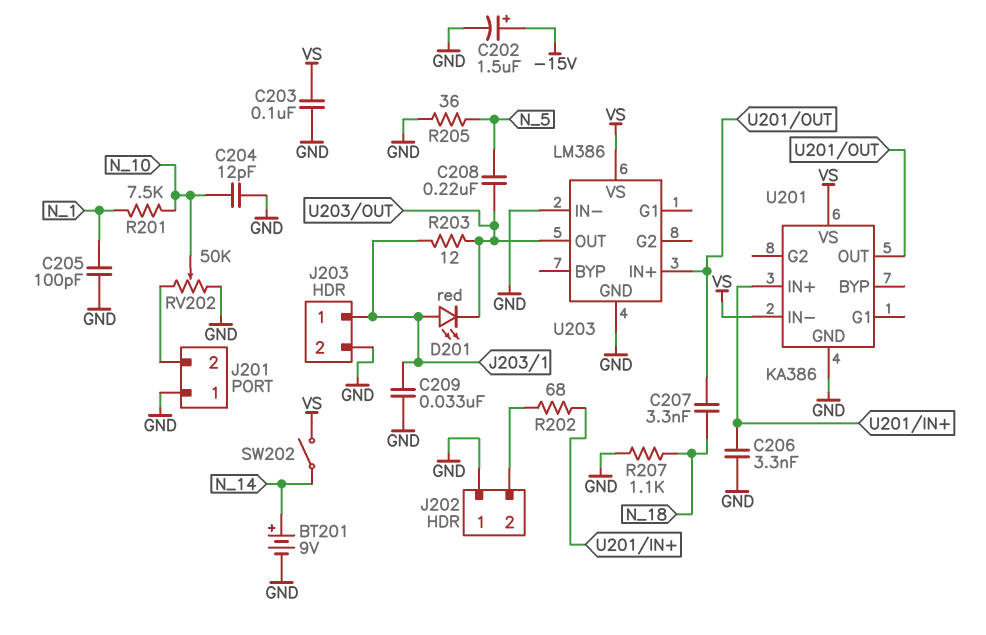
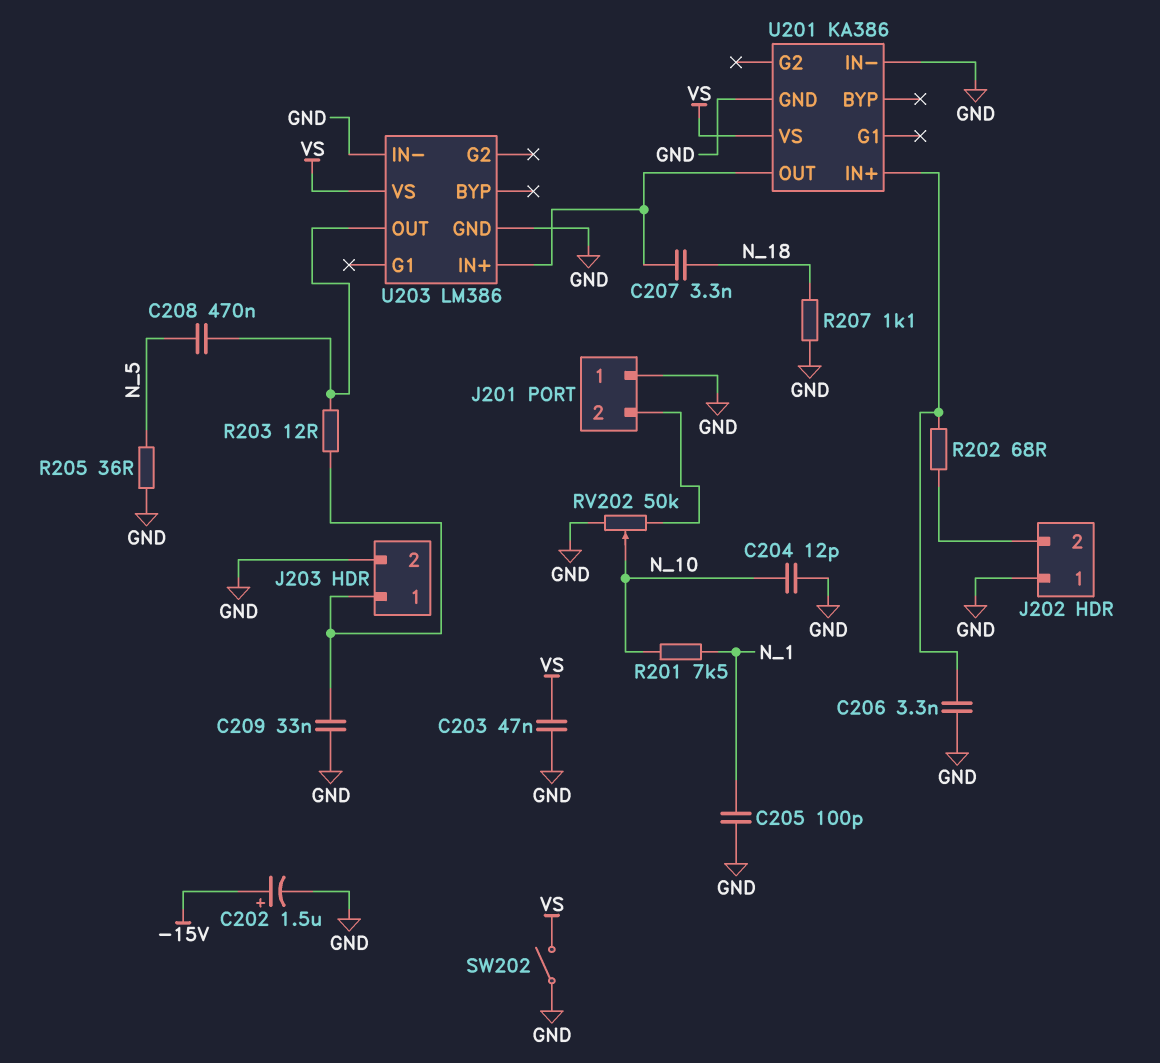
BT201: 9V (plus N_14, minus GND) -> none
C203: 100nF (GND, VS) -> 47nF (GND, VS)
C208: 220nF (N_5, U203/OUT) -> 470nF (N_5, U203/OUT)
D201: LED red (A J203/1, K U203/OUT) -> none
SW202: switch (N_14, VS) -> switch (GND, VS)
U201 pin IN-: VS -> GND

